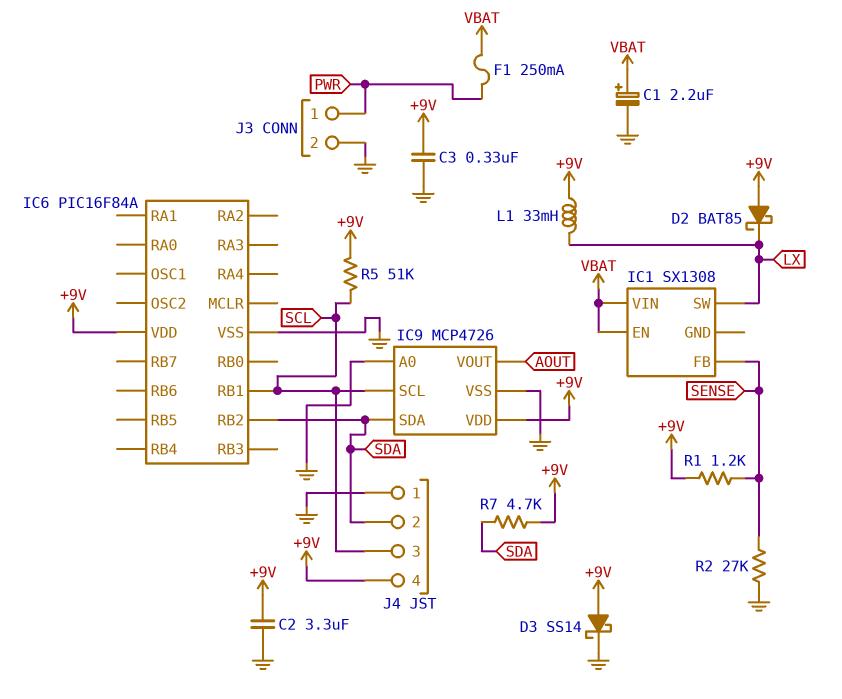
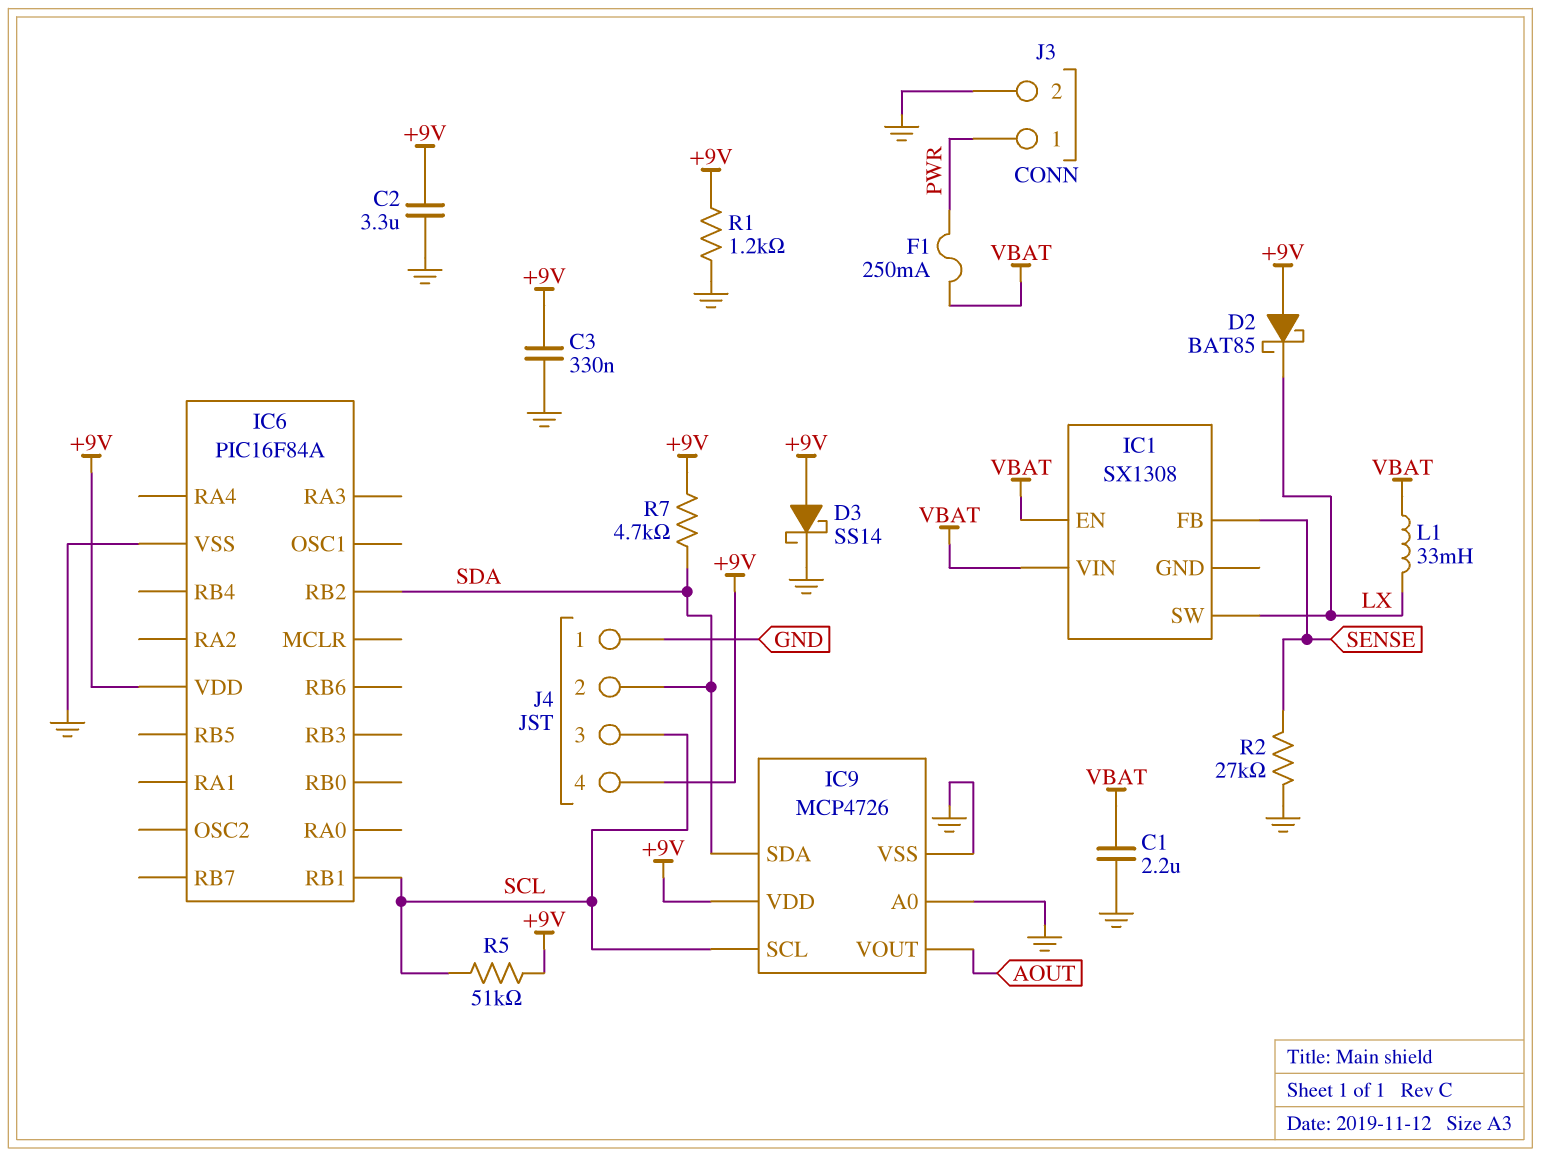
C1: 2.2uF (plus VBAT, minus GND) -> 2.2uF (GND, VBAT)
L1: 33mH (+9V, LX) -> 33mH (LX, VBAT)
R1: 1.2k (+9V, SENSE) -> 1.2k (+9V, GND)

